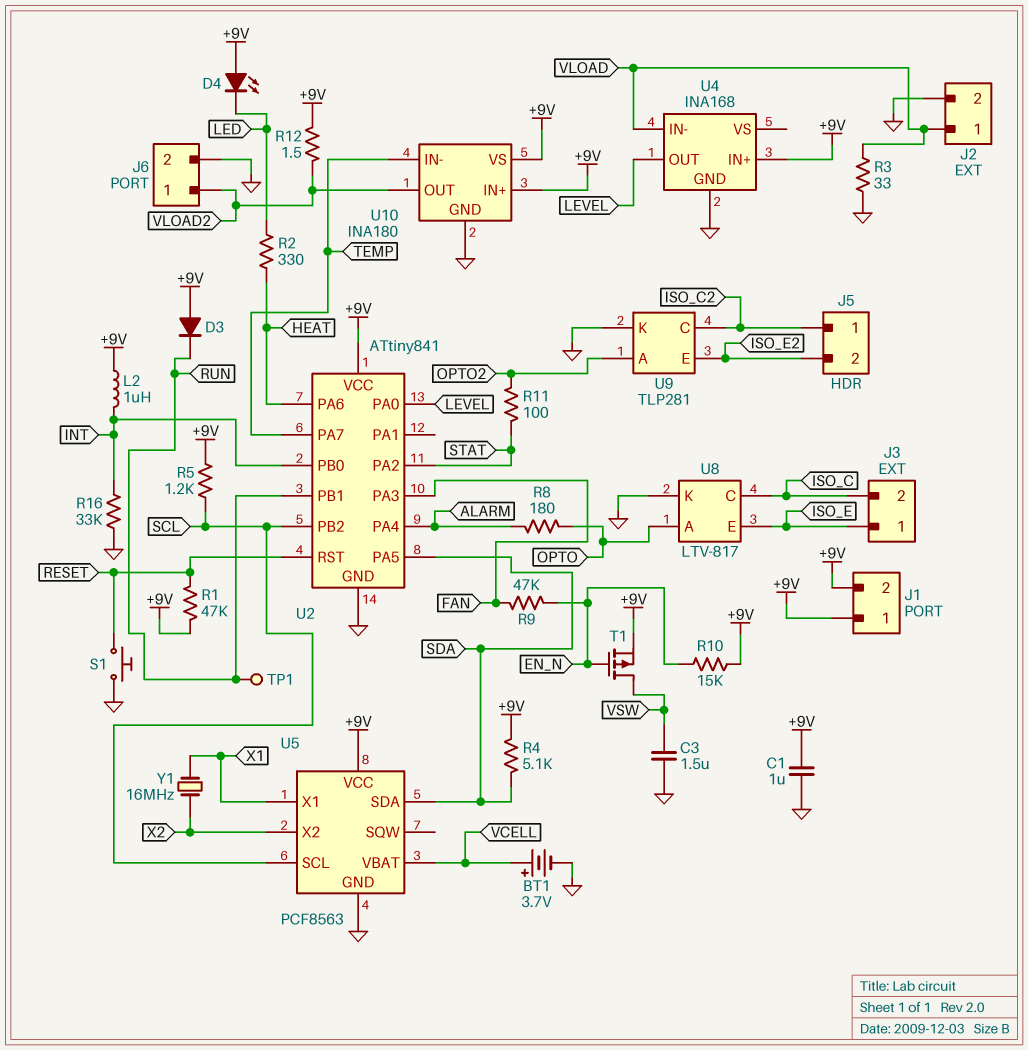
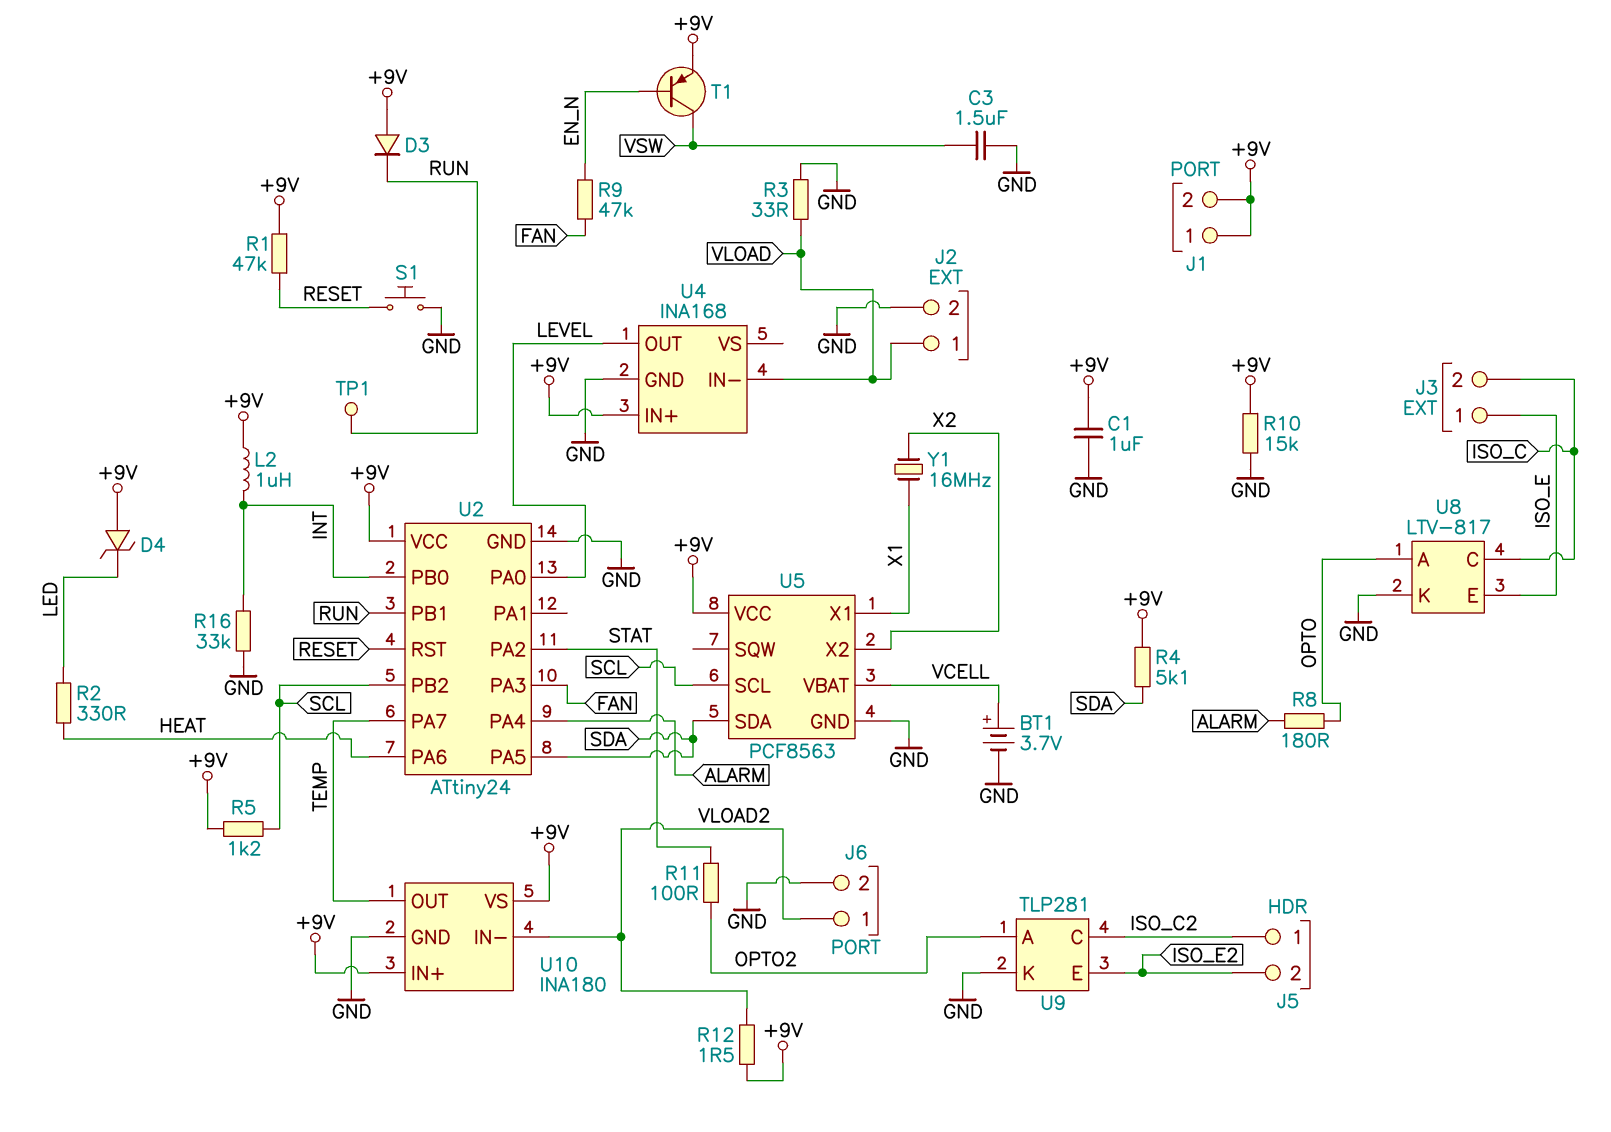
D4: LED (A +9V, K LED) -> zener (A +9V, K LED)
R10: 15k (+9V, EN_N) -> 15k (+9V, GND)
T1: PMOS (G EN_N, D VSW, S +9V) -> PNP (B EN_N, C VSW, E +9V)
U2: ATtiny841 -> ATtiny24
U10 pin IN-: TEMP -> VLOAD2
U10 pin OUT: VLOAD2 -> TEMP

